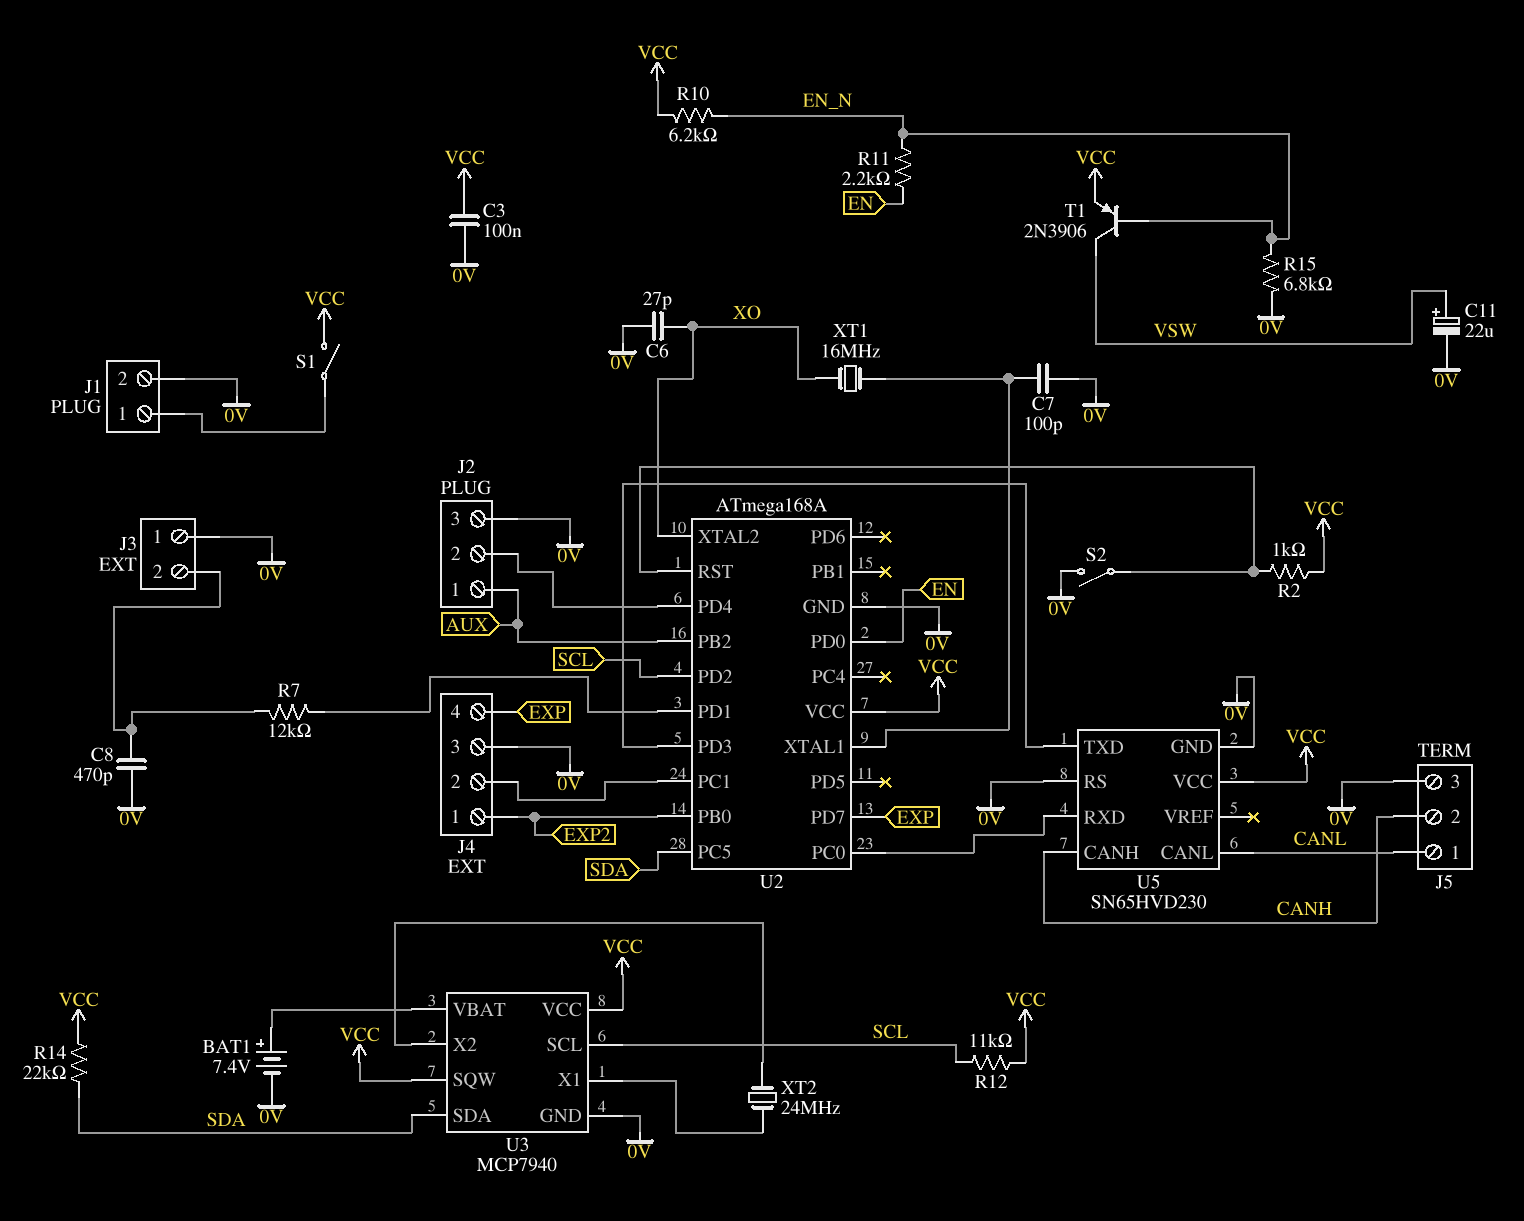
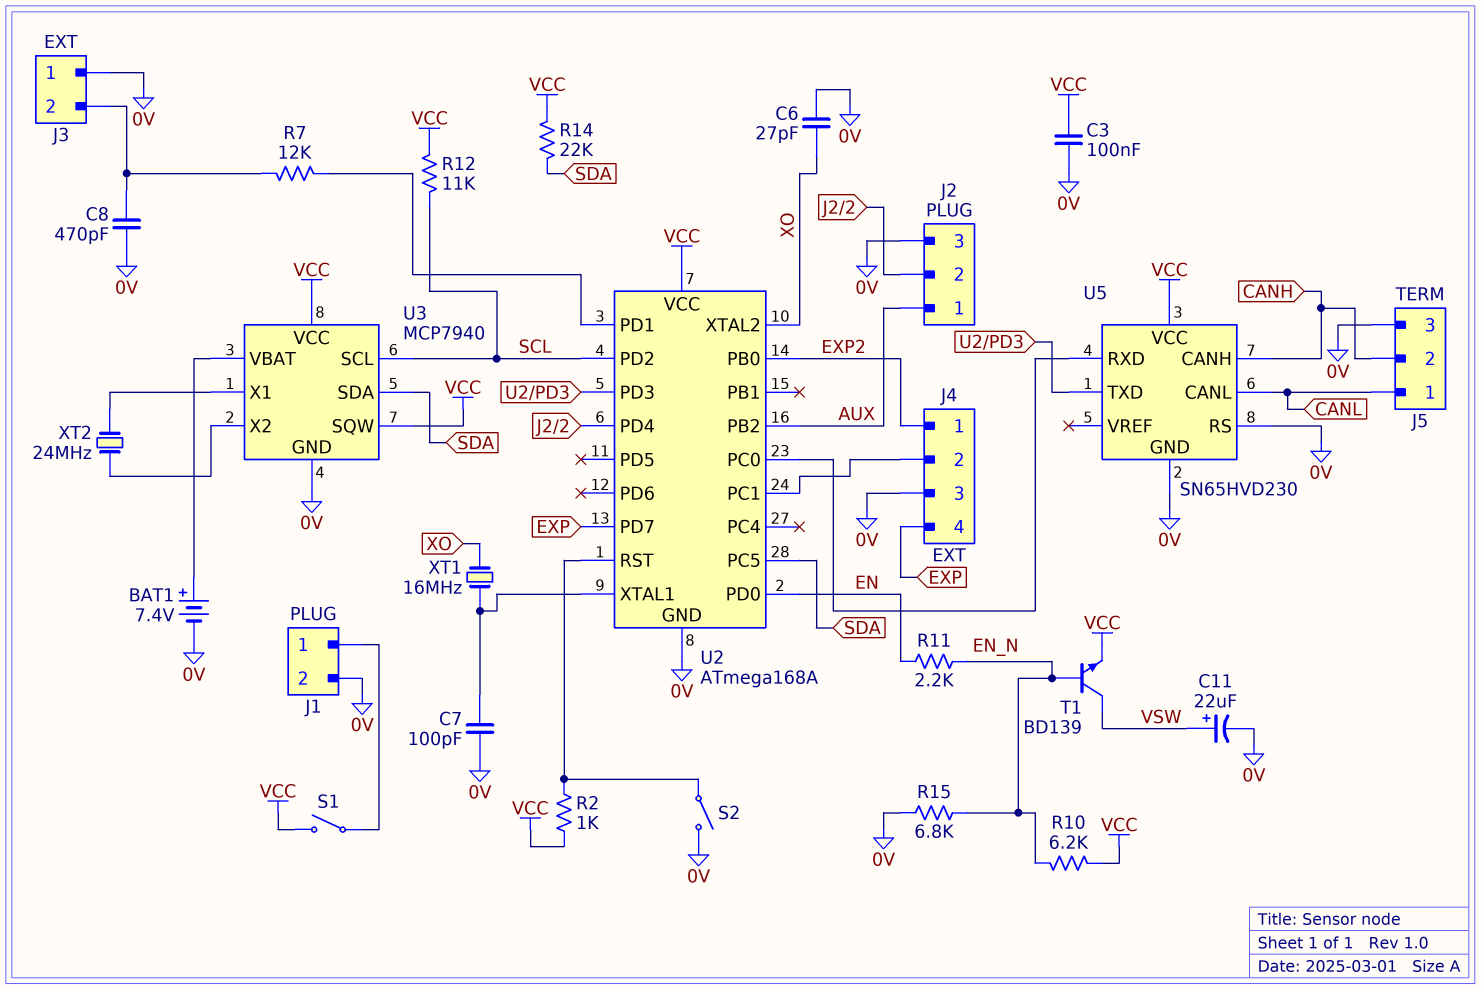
T1: PNP 2N3906 (B EN_N, C VSW, E VCC) -> NPN BD139 (B EN_N, C VSW, E VCC)

